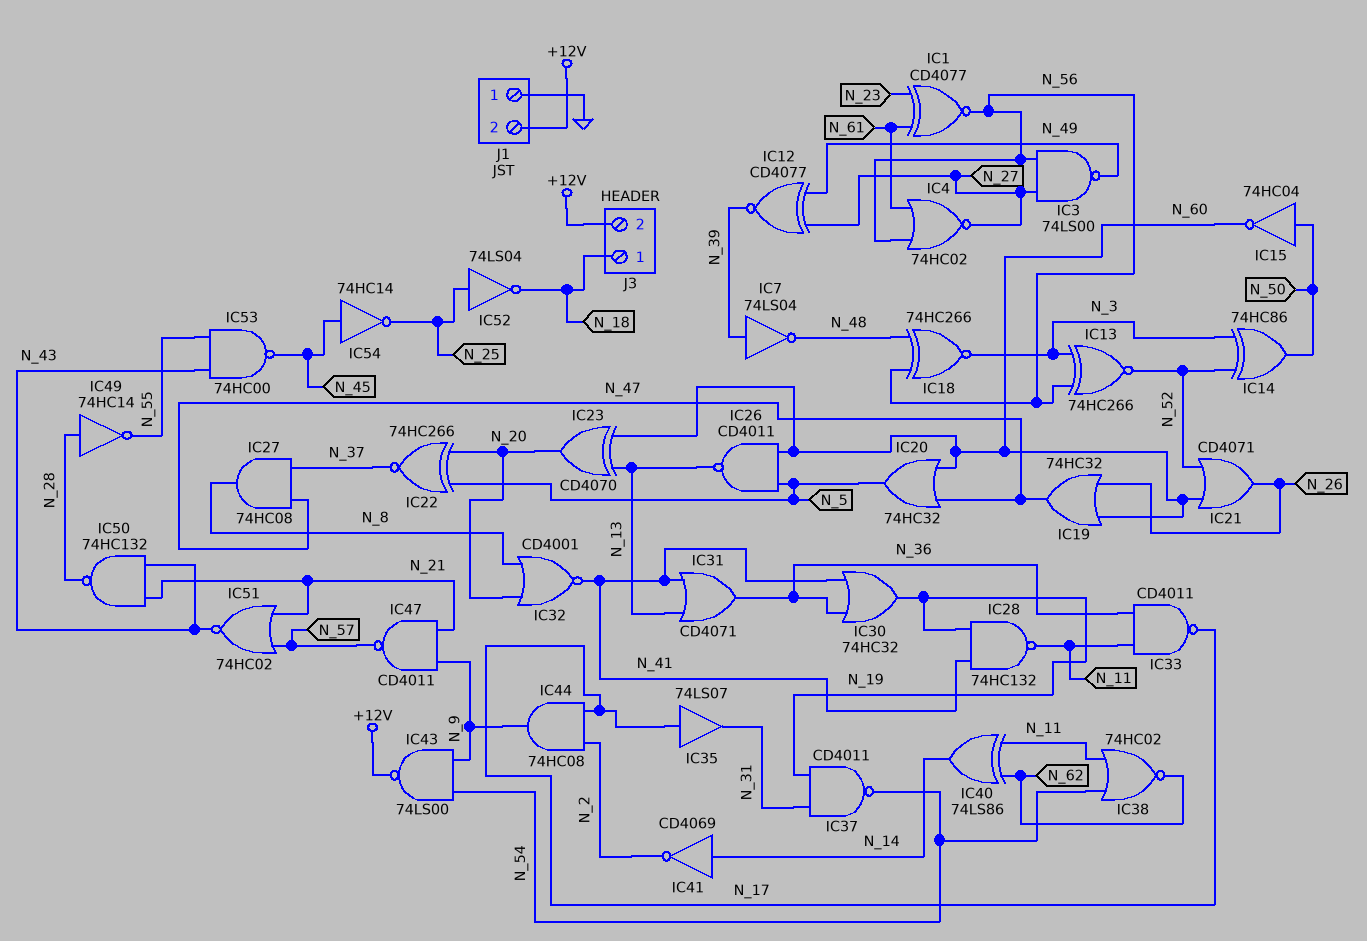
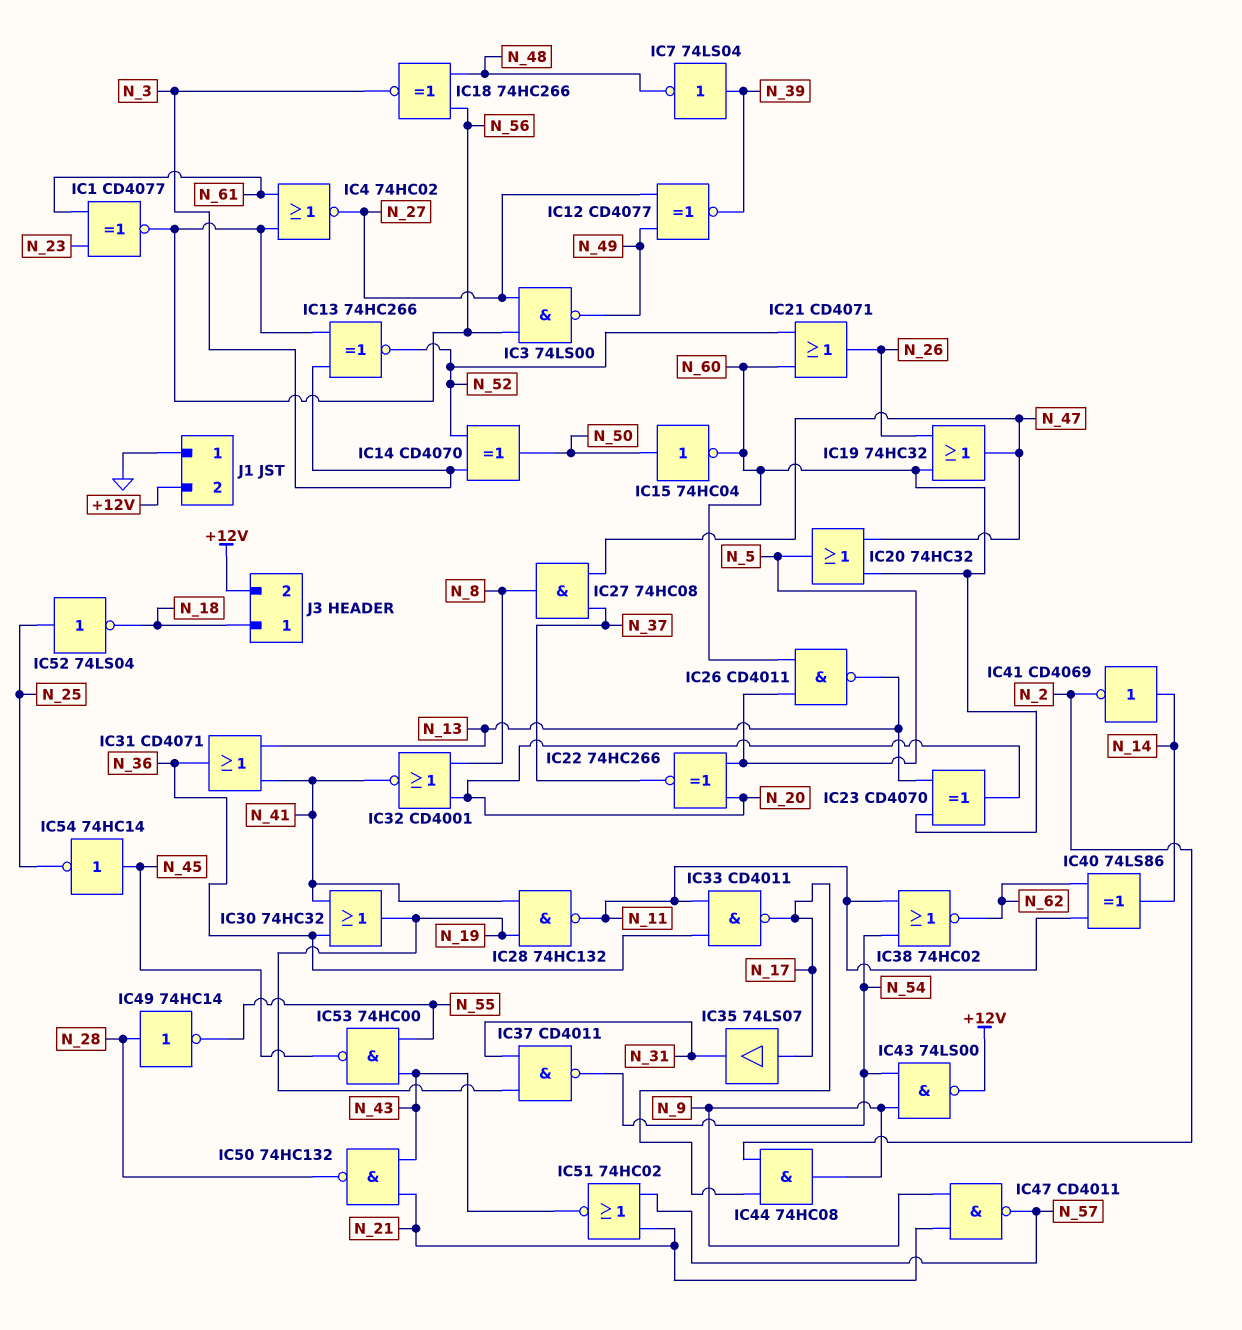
IC14: XOR 74HC86 (in N_3, in N_52, out N_50) -> XOR CD4070 (in N_3, in N_52, out N_50)

